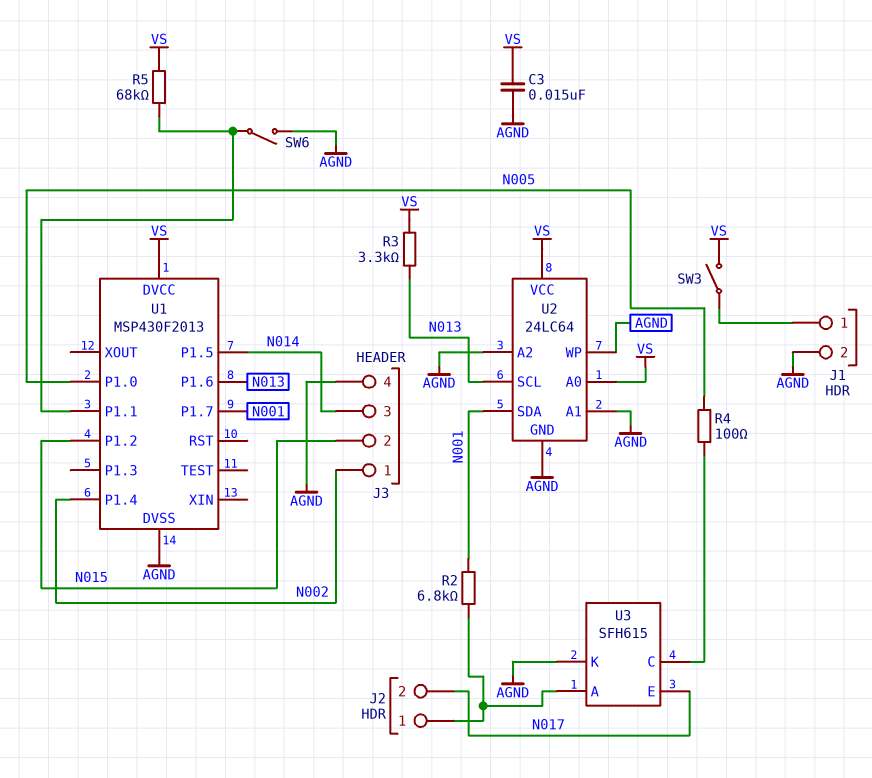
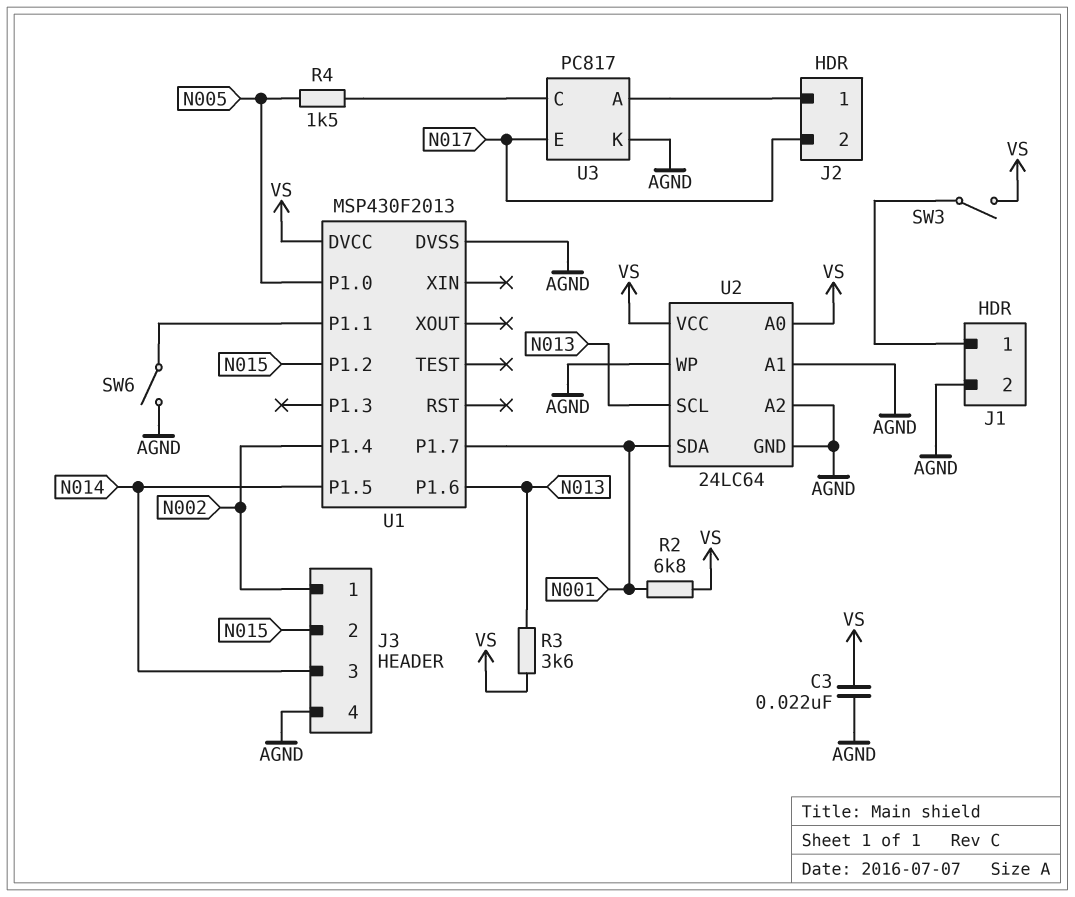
C3: 15nF (AGND, VS) -> 22nF (AGND, VS)
R2: 6.8k (J2/1, N001) -> 6.8k (N001, VS)
R3: 3.3k (N013, VS) -> 3.6k (N013, VS)
R4: 100 (N005, U3/C) -> 1.5k (N005, U3/C)
R5: 68k (U1/P1.1, VS) -> none
U3: SFH615 -> PC817

